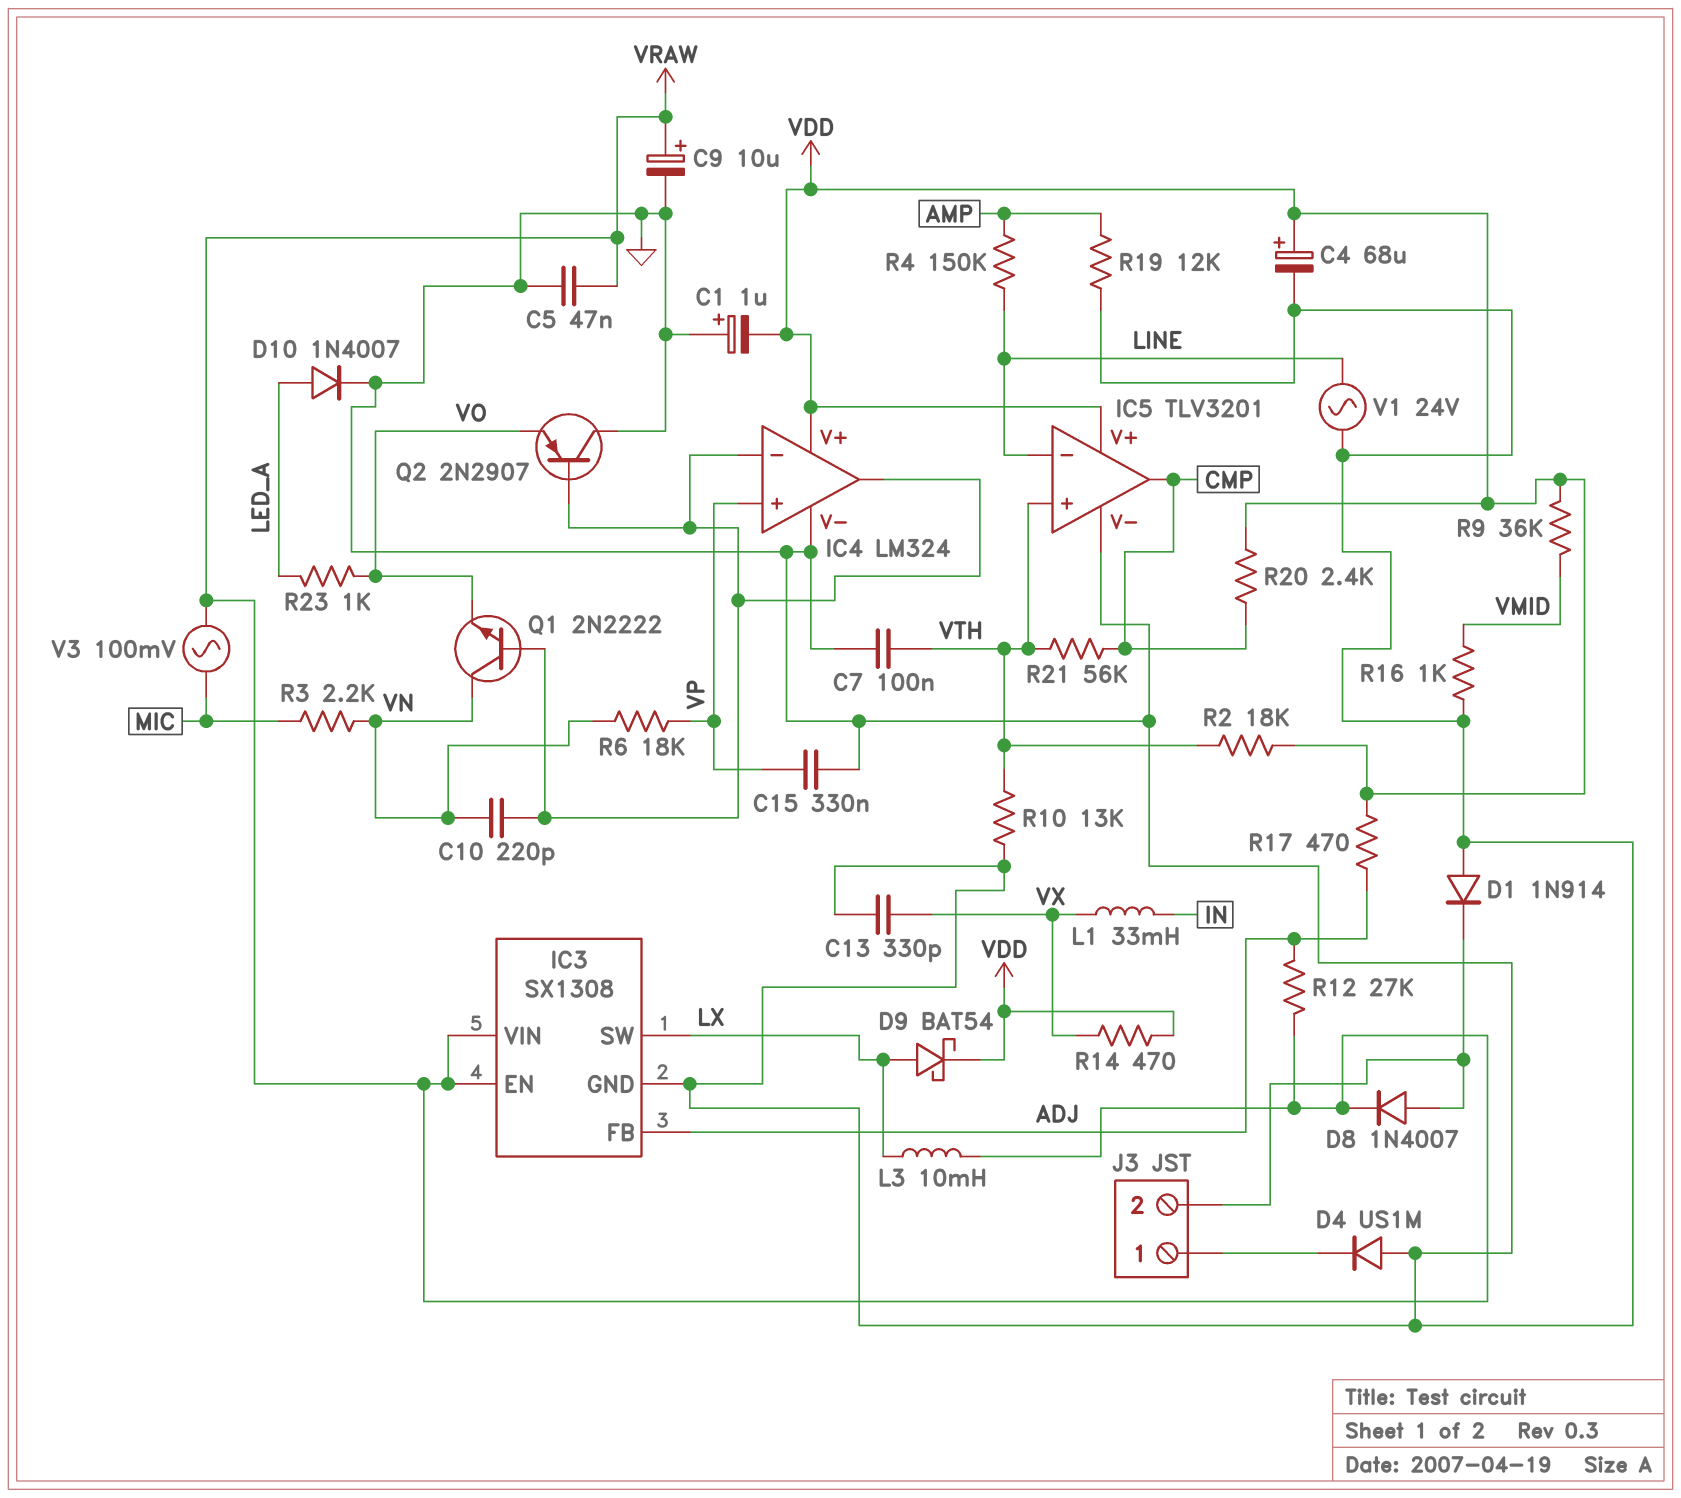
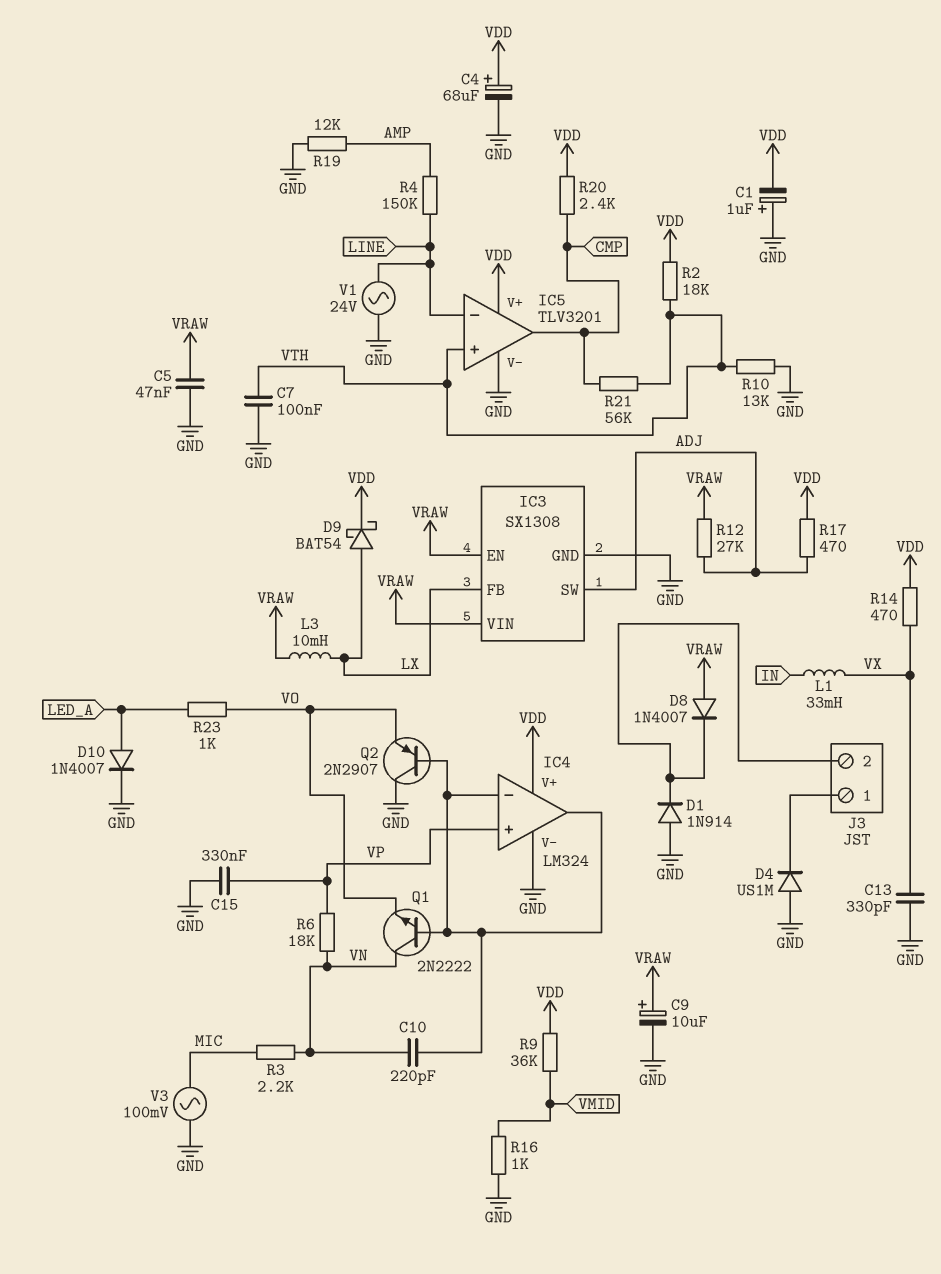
D8: diode 1N4007 (A J3/2, K VRAW) -> diode 1N4007 (A VRAW, K J3/2)
IC3 pin FB: ADJ -> LX
IC3 pin SW: LX -> ADJ
V3: AC 100mV (MIC, VRAW) -> AC 100mV (GND, MIC)

